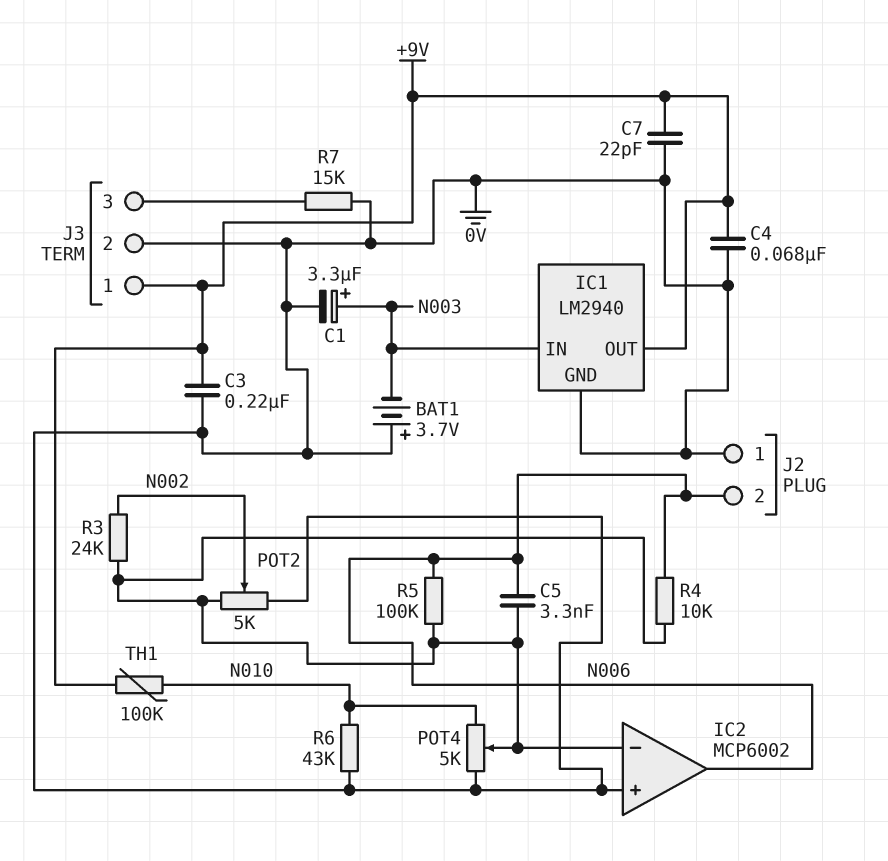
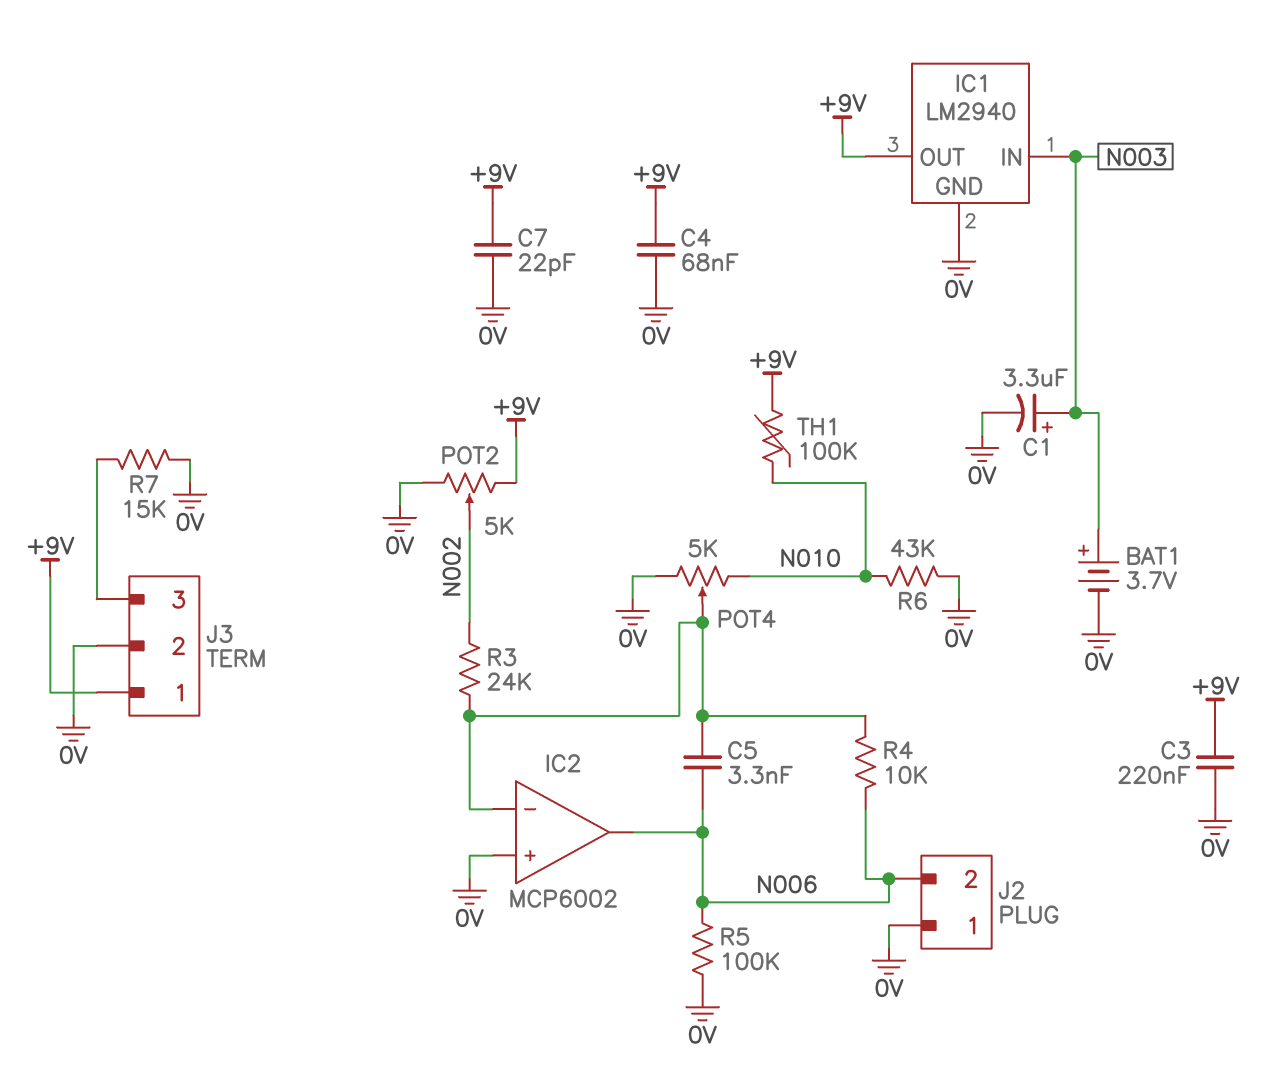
BAT1: 3.7V (plus 0V, minus N003) -> 3.7V (plus N003, minus 0V)
POT2: 5k (0V, IC2/in-, wiper N002) -> 5k (+9V, 0V, wiper N002)
R5: 100k (IC2/in-, N006) -> 100k (0V, N006)

